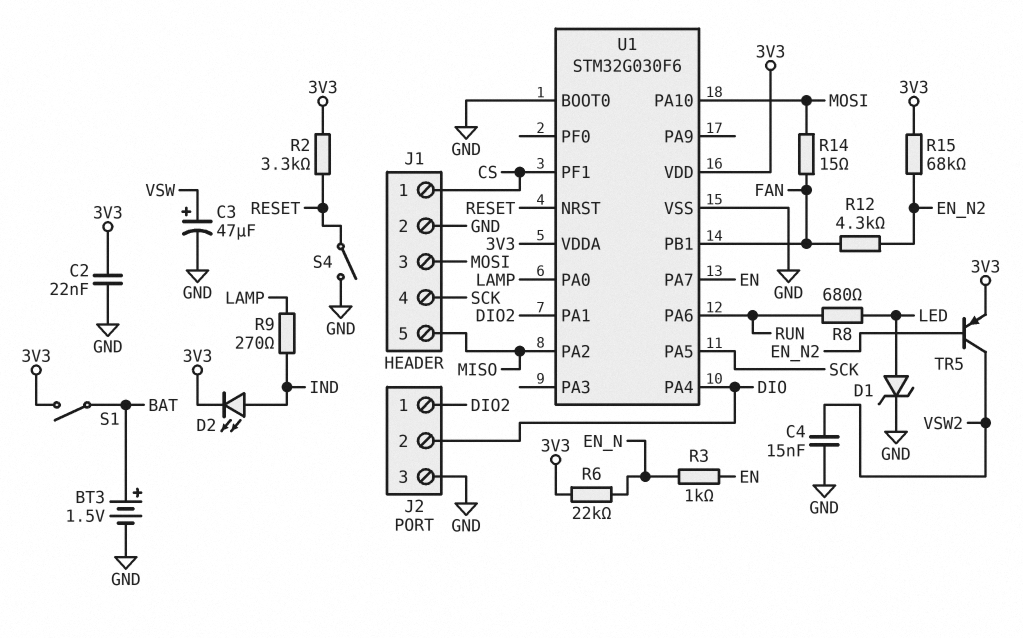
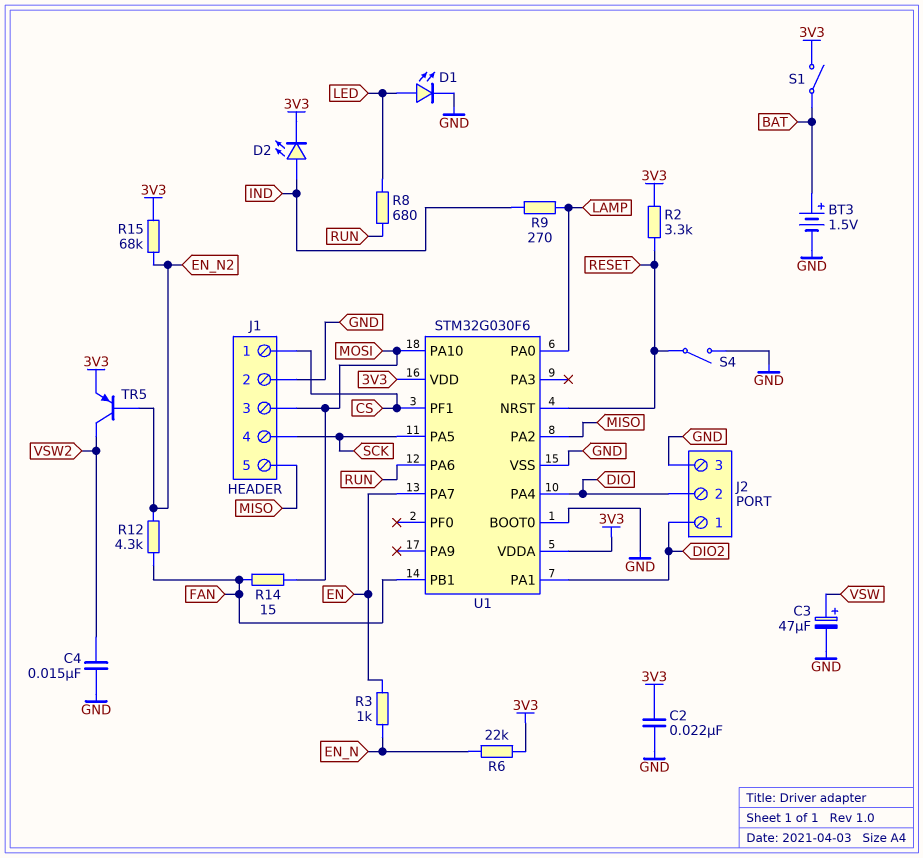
D1: zener (A LED, K GND) -> LED (A LED, K GND)

